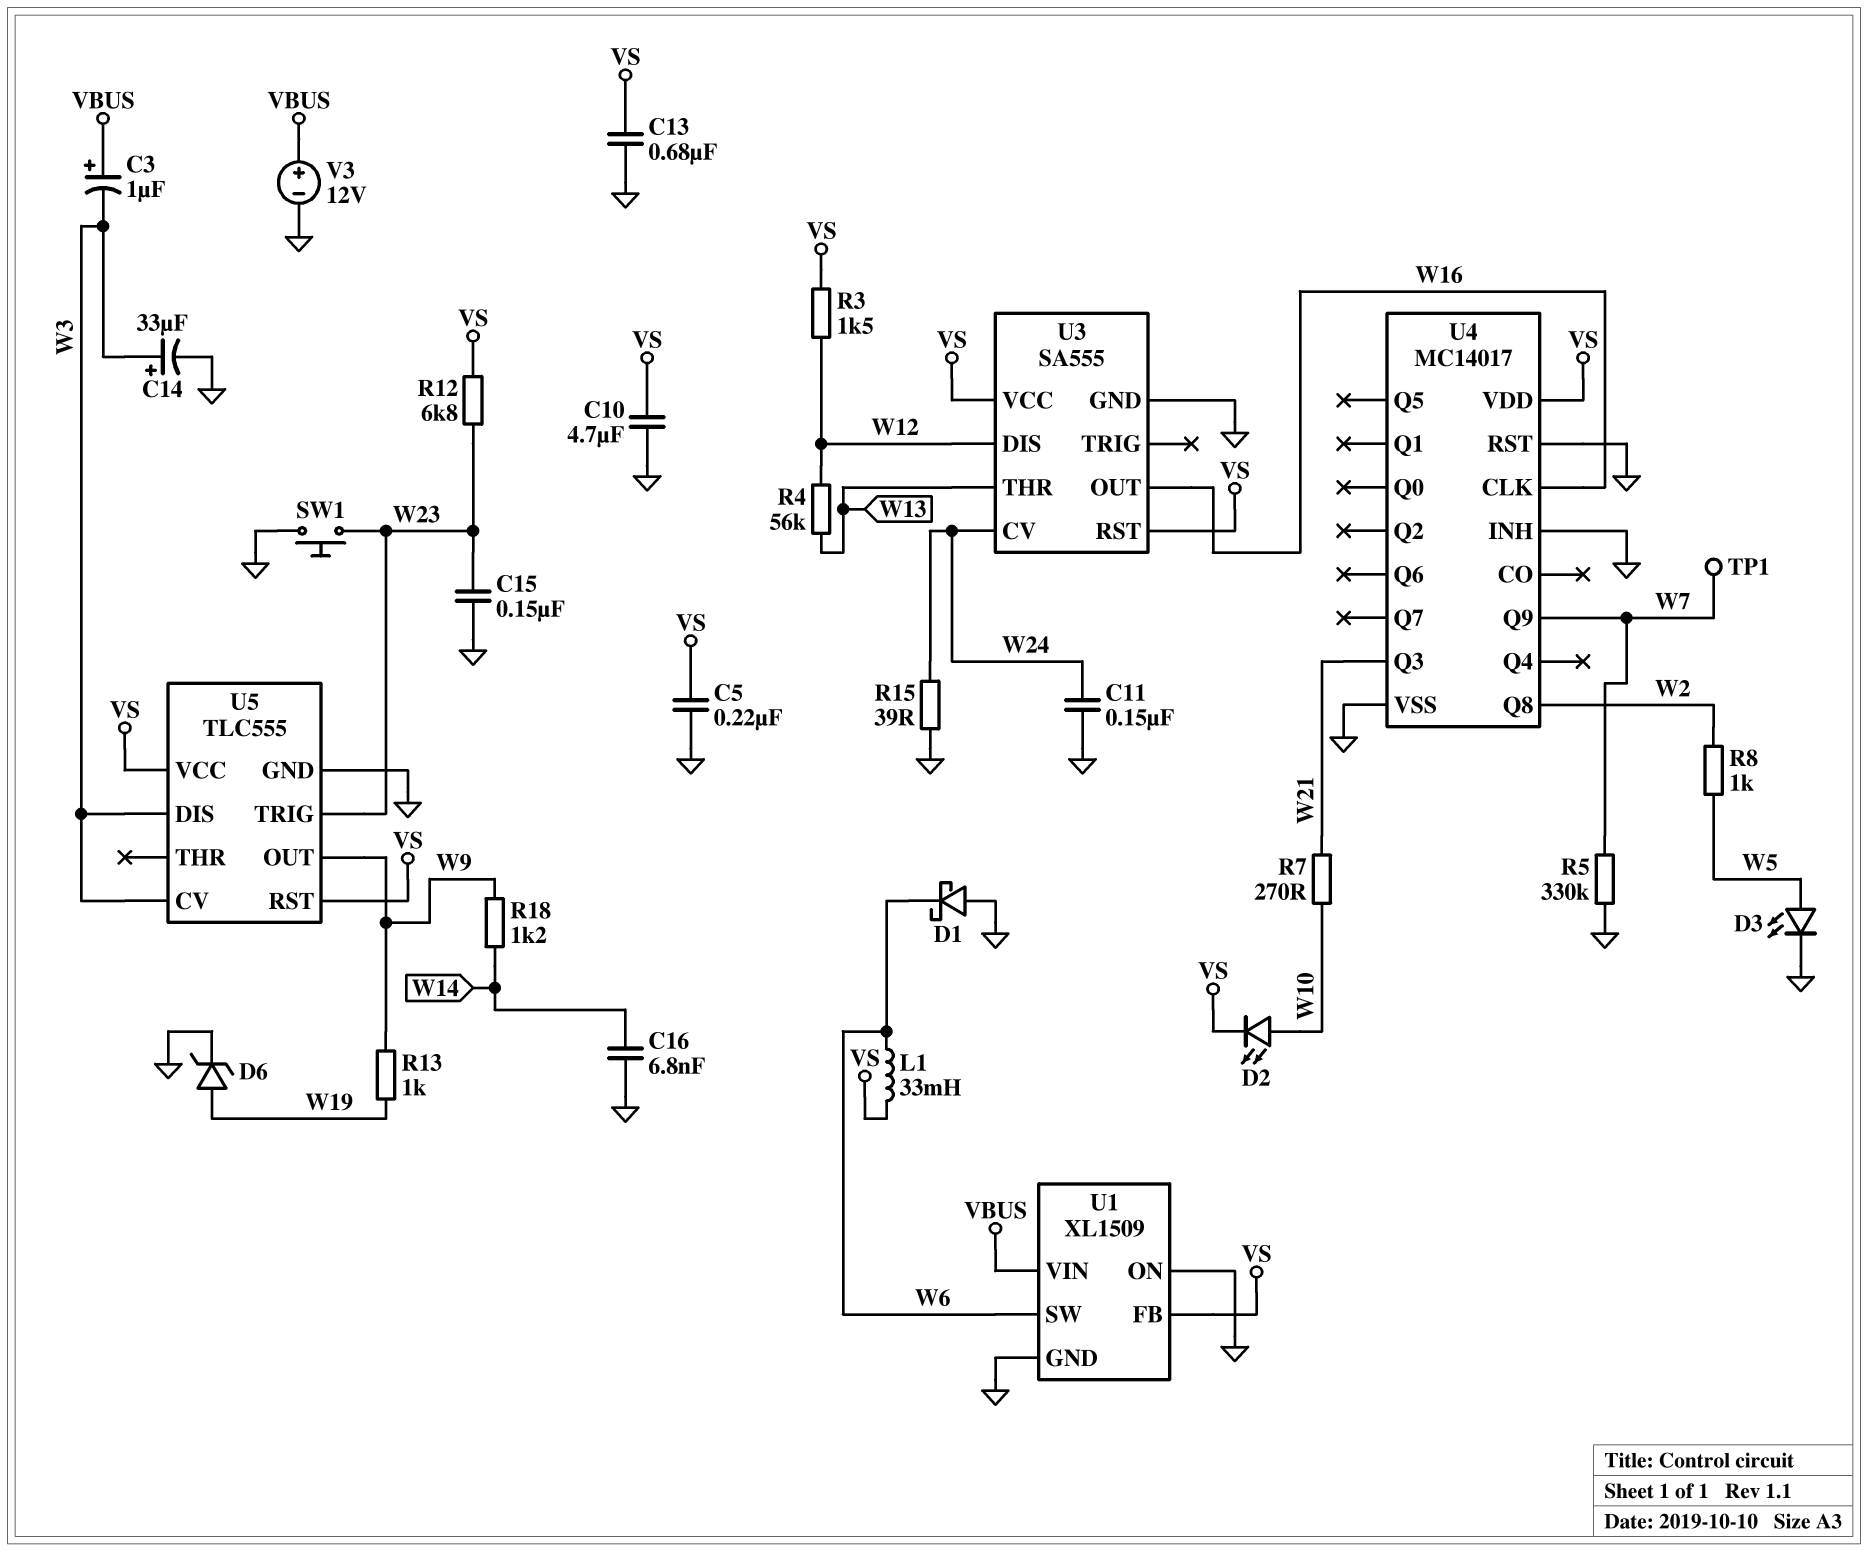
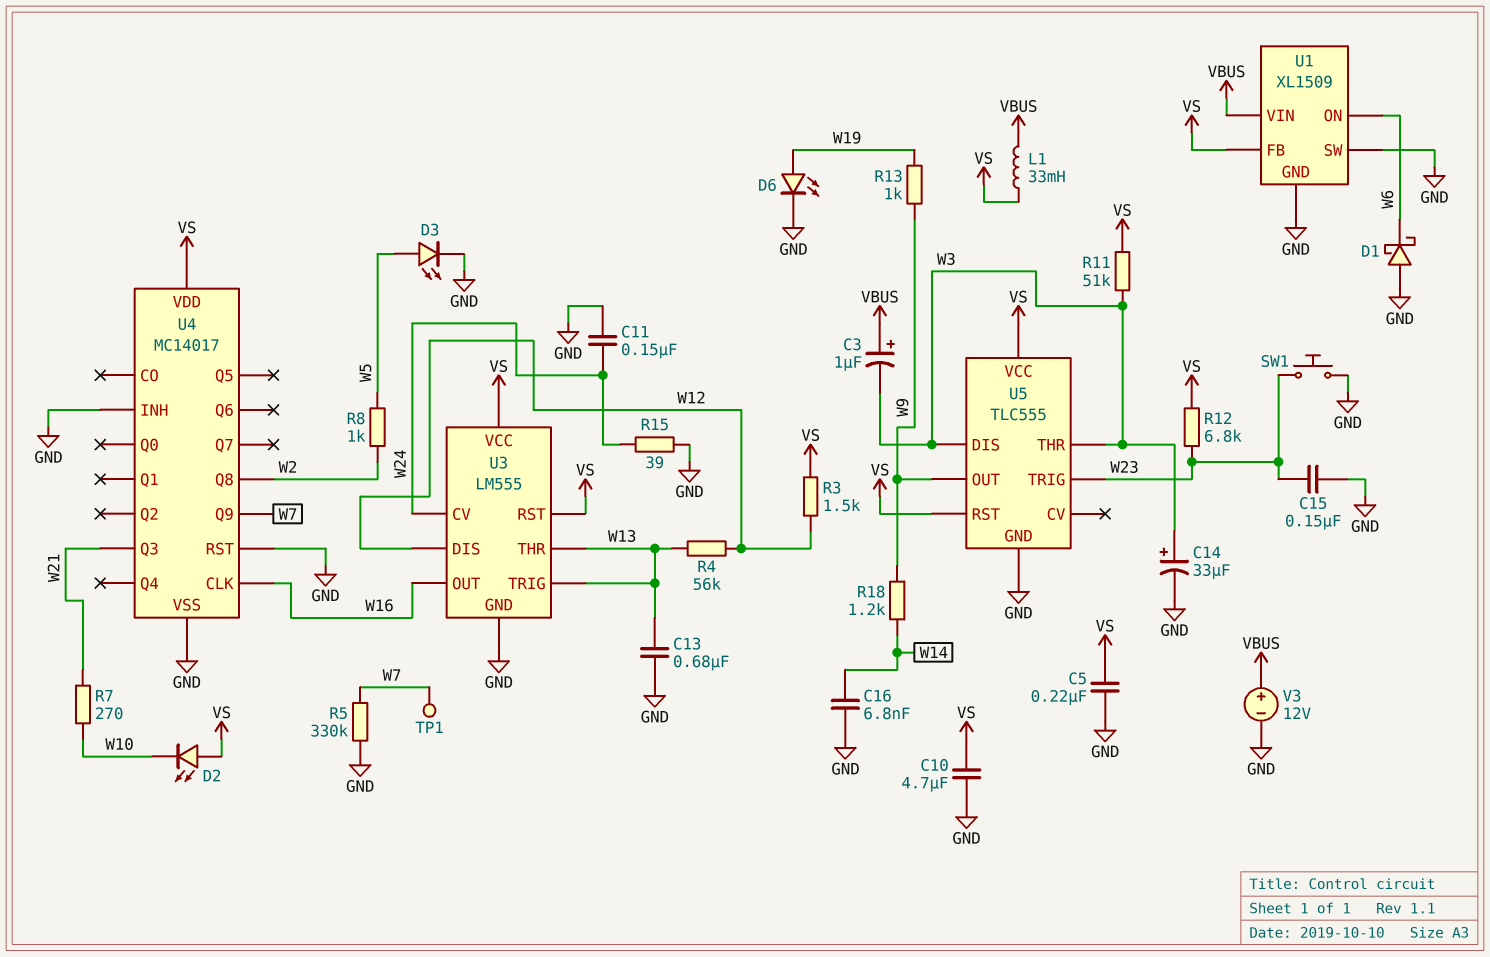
C13: 680nF (GND, VS) -> 680nF (GND, W13)
D2: LED (A W10, K VS) -> LED (A VS, K W10)
D6: zener (A W19, K GND) -> LED (A W19, K GND)
L1: 33mH (VS, W6) -> 33mH (VBUS, VS)
R11: none -> 51k (VS, W3)
U1 pin ON: GND -> W6
U1 pin SW: W6 -> GND
U3: SA555 -> LM555
U3 pin TRIG: none -> W13
U5 pin CV: W3 -> none
U5 pin THR: none -> W3

